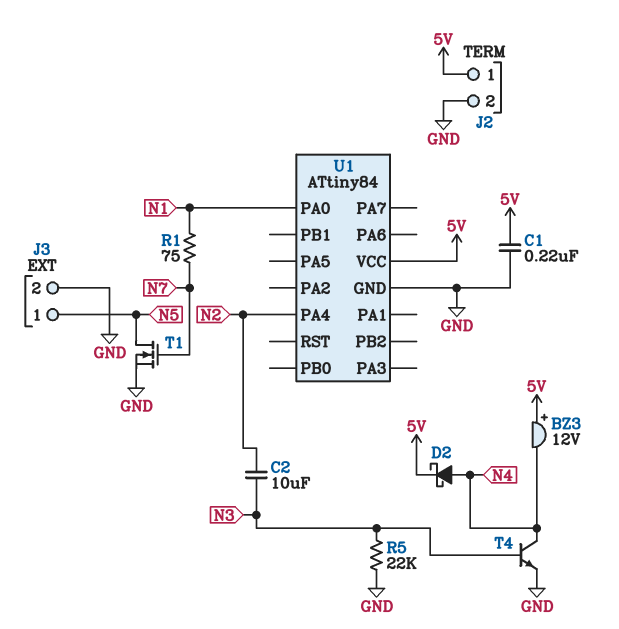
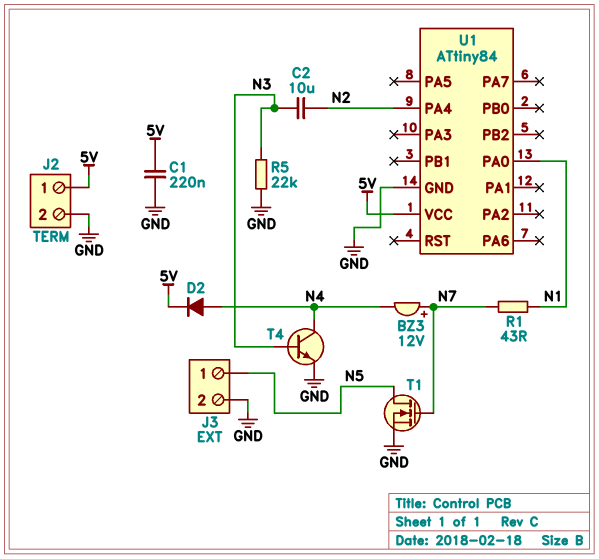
BZ3: buzzer 12V (plus 5V, minus N4) -> buzzer 12V (plus N7, minus N4)
D2: schottky (A N4, K 5V) -> diode (A N4, K 5V)
R1: 75 (N1, N7) -> 43 (N1, N7)

